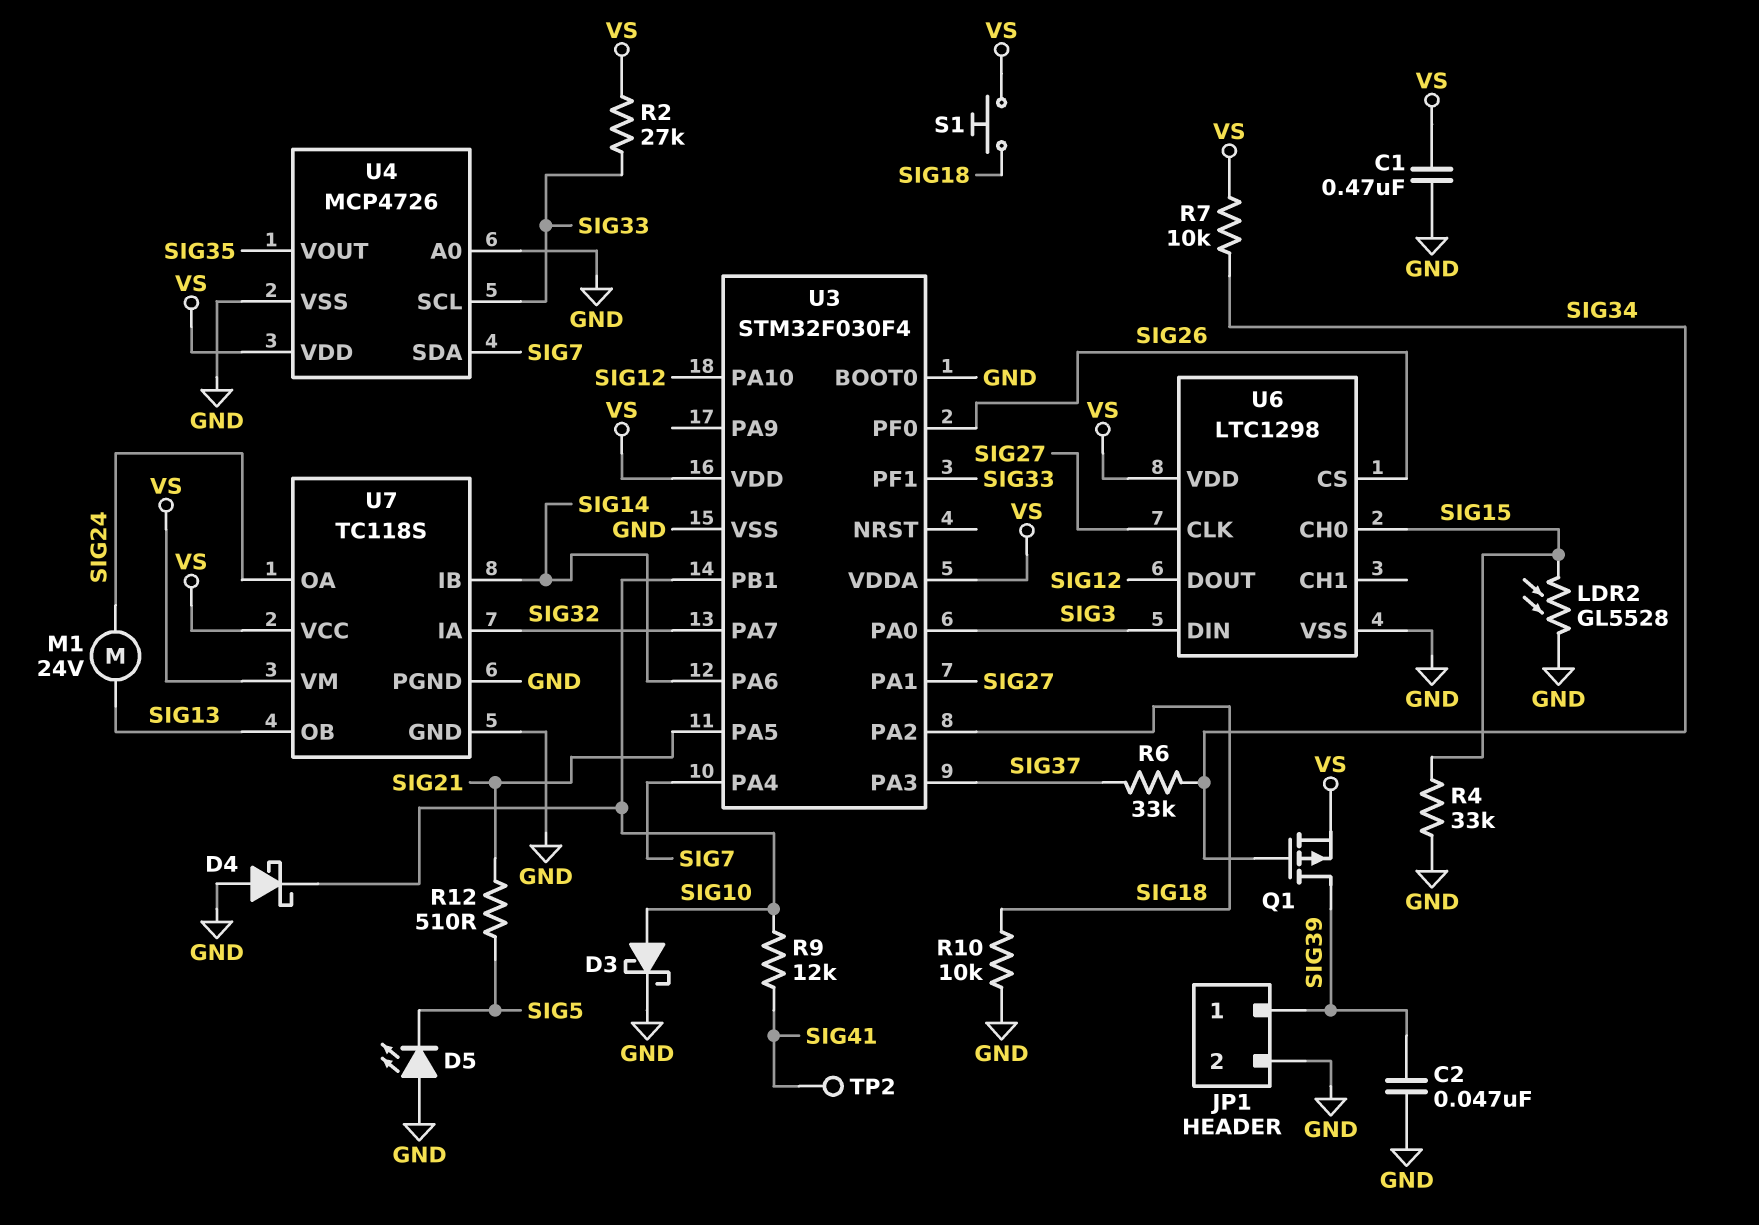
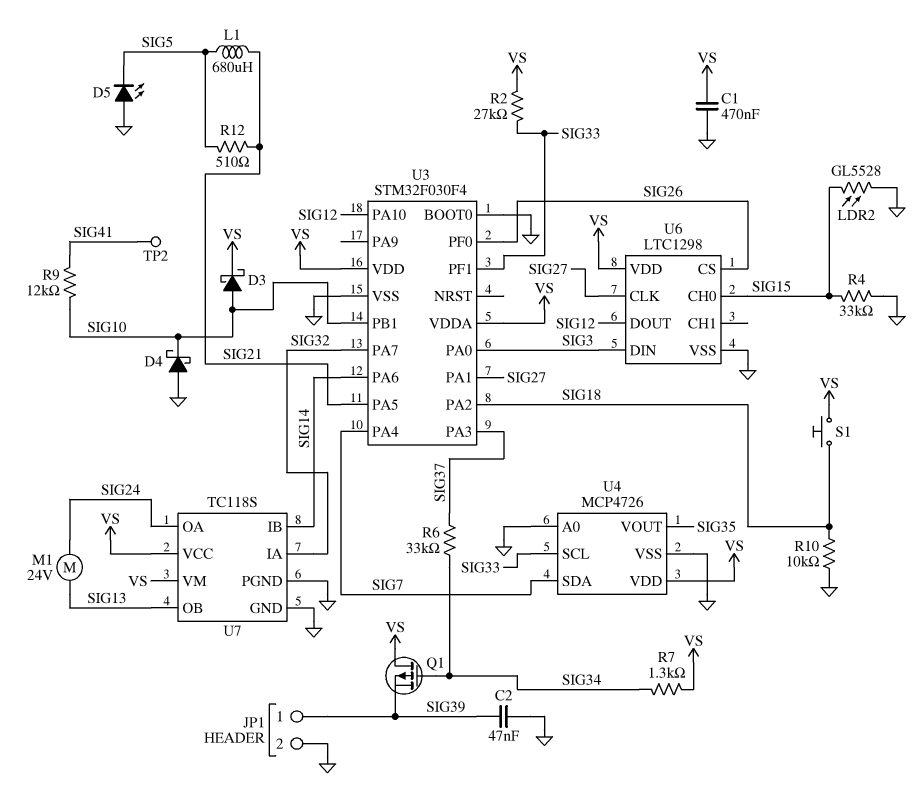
D3: schottky (A SIG10, K GND) -> schottky (A SIG10, K VS)
L1: none -> 680uH (SIG5, SIG21)
Q1: PMOS (G SIG34, D SIG39, S VS) -> PMOS (G SIG34, D VS, S SIG39)
R7: 10k (SIG34, VS) -> 1.3k (SIG34, VS)

